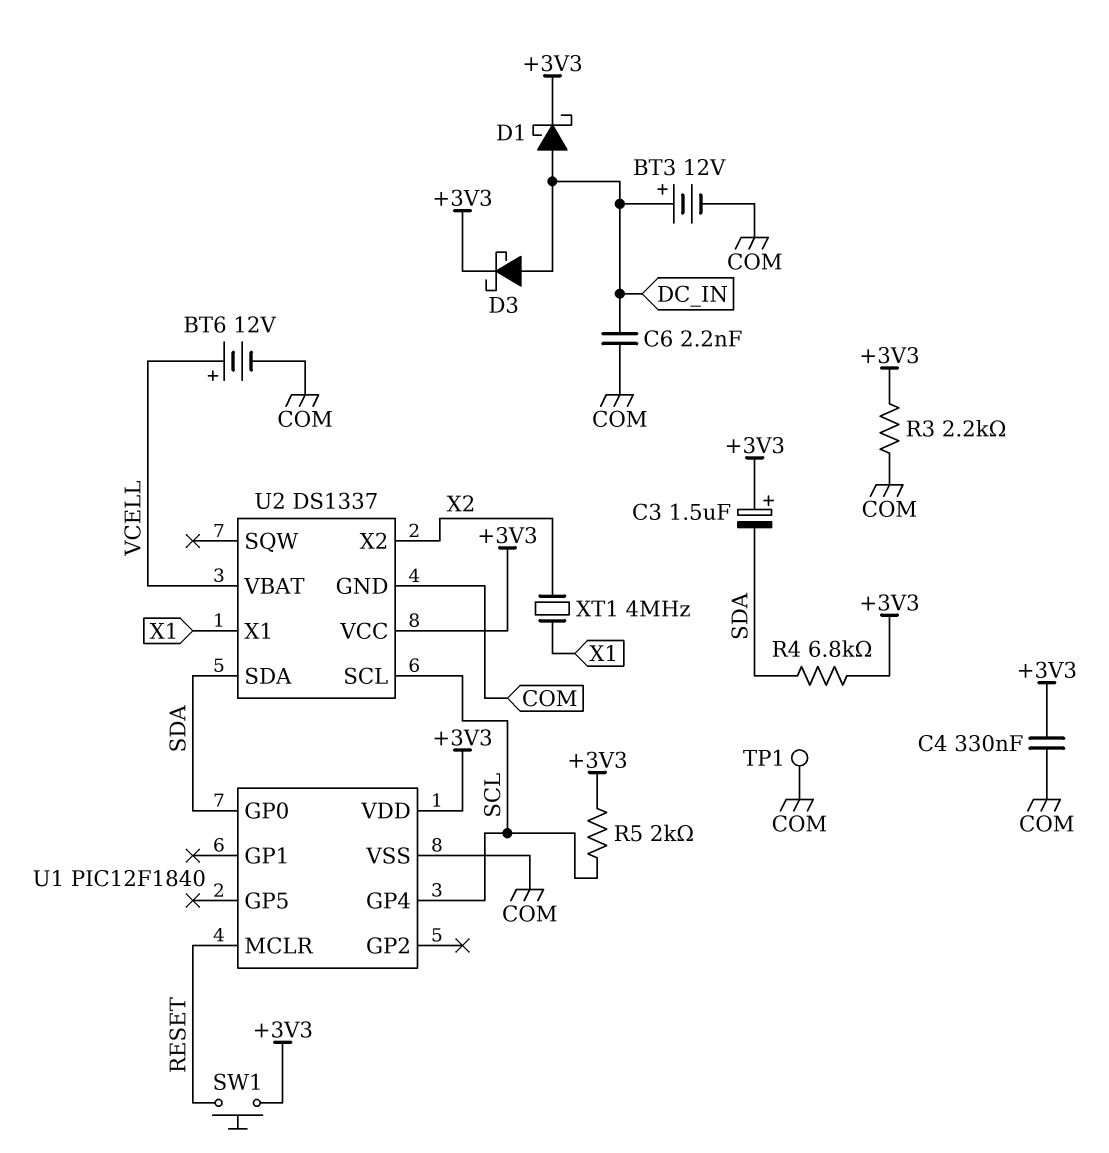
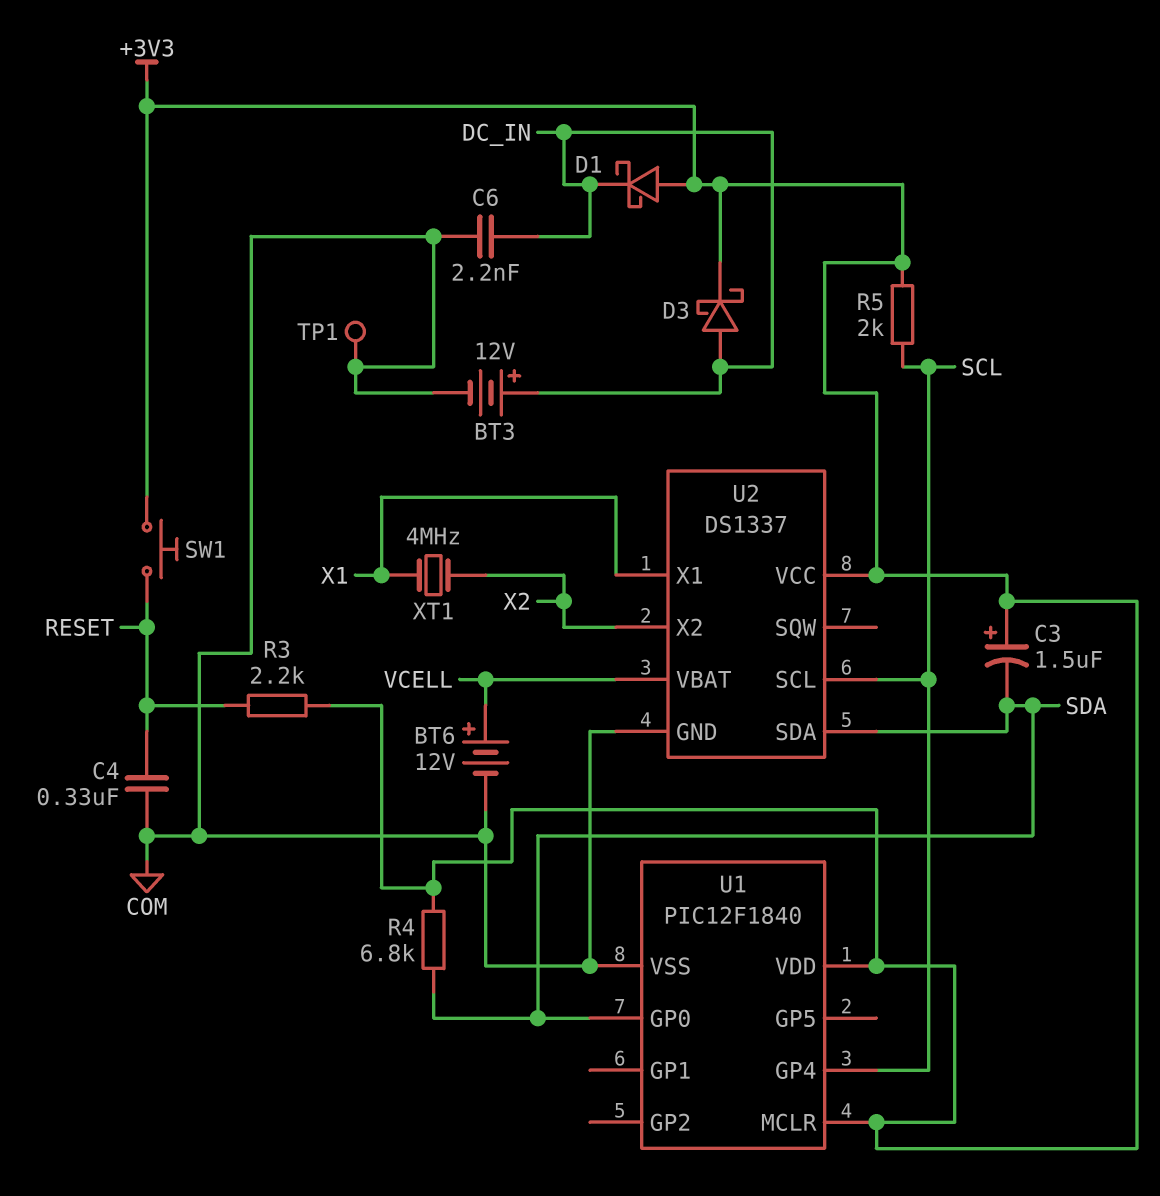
C4: 330nF (+3V3, COM) -> 330nF (COM, RESET)
D1: schottky (A DC_IN, K +3V3) -> schottky (A +3V3, K DC_IN)
R3: 2.2k (+3V3, COM) -> 2.2k (+3V3, RESET)
U1 pin MCLR: RESET -> +3V3

